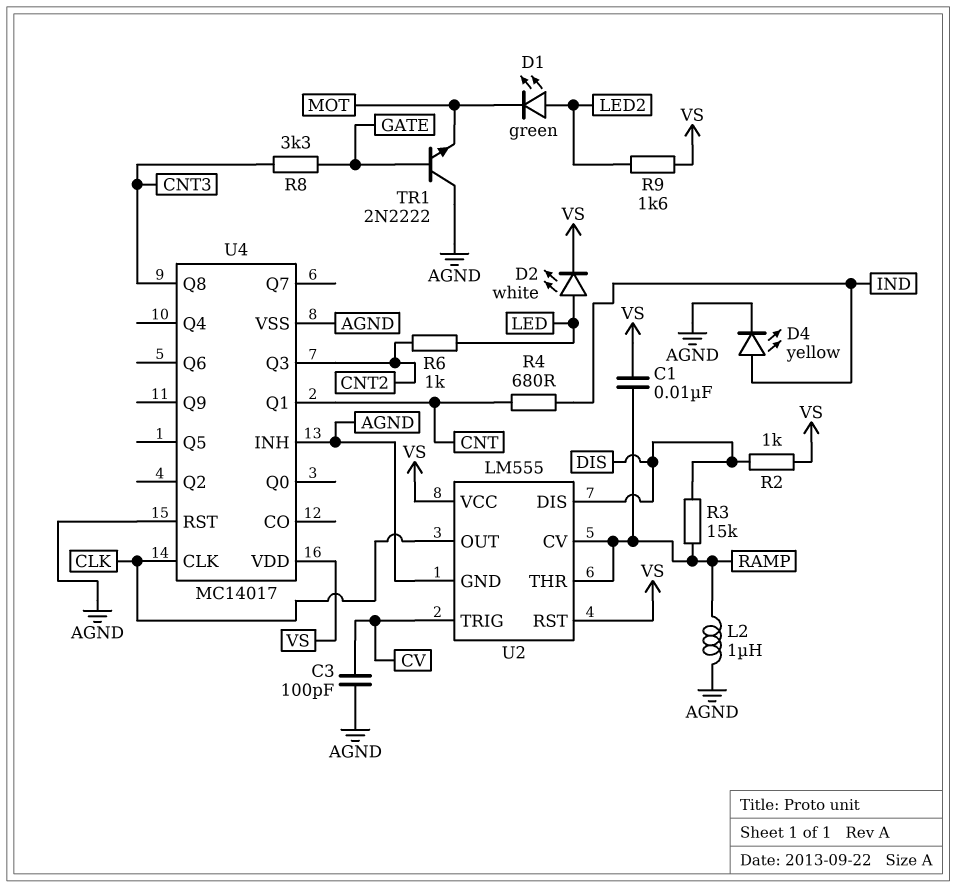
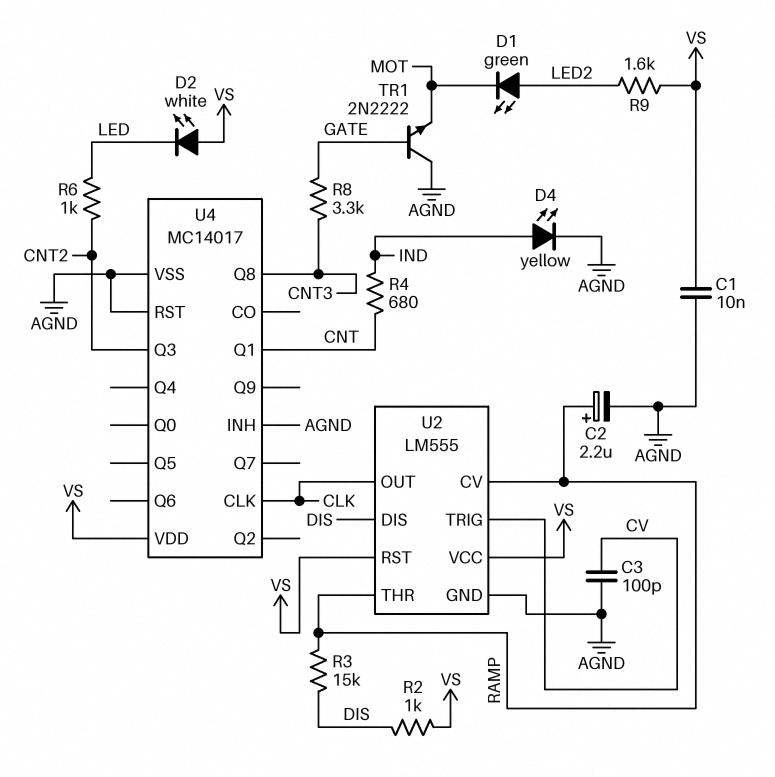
C1: 10nF (RAMP, VS) -> 10nF (AGND, VS)
C2: none -> 2.2uF (plus RAMP, minus AGND)
D2: LED white (A LED, K VS) -> LED white (A VS, K LED)
L2: 1uH (AGND, RAMP) -> none

